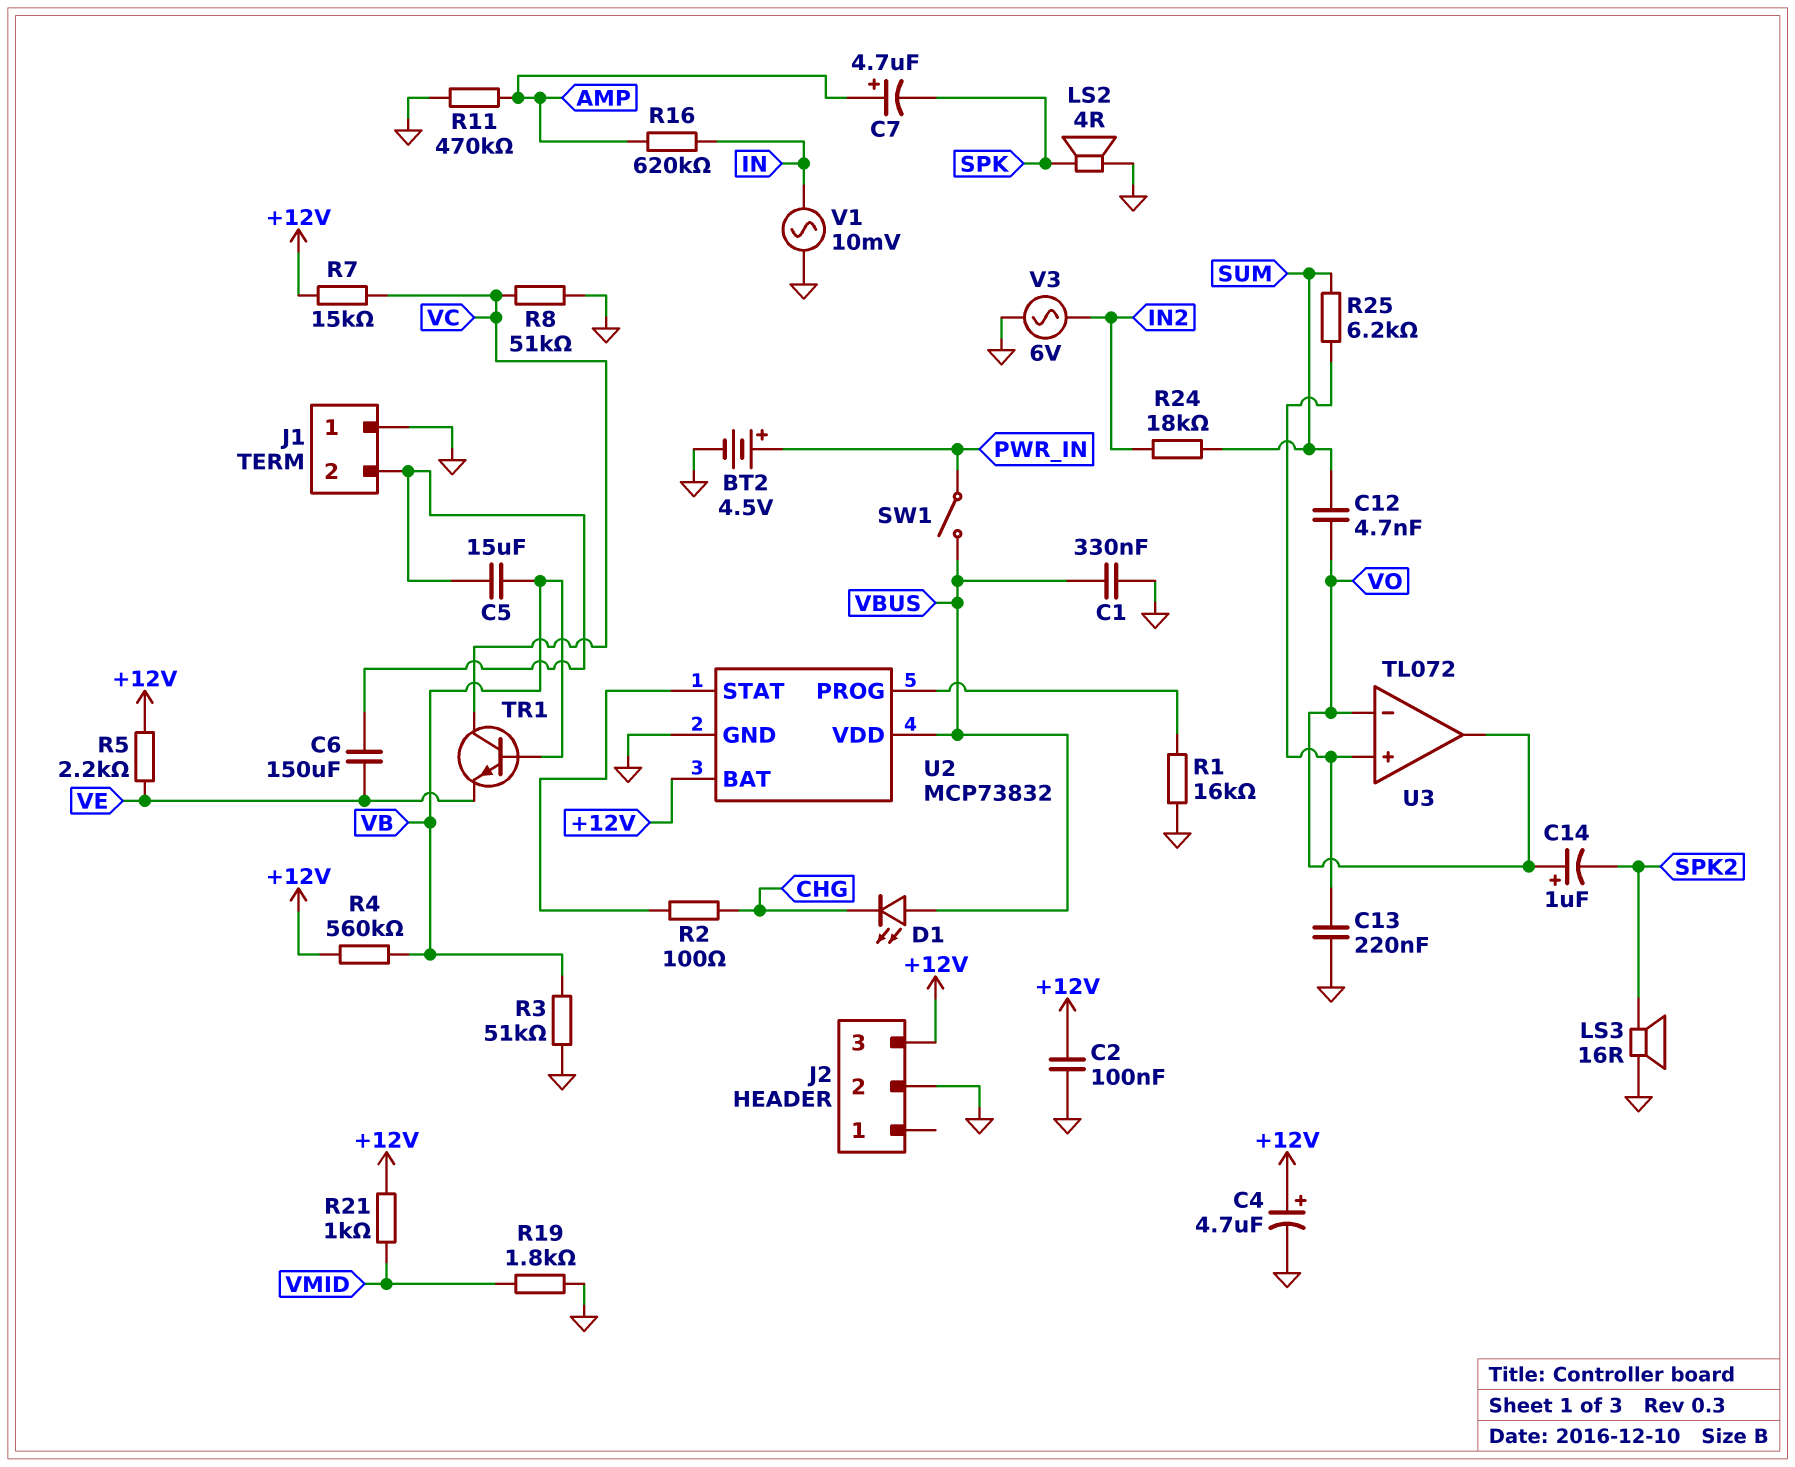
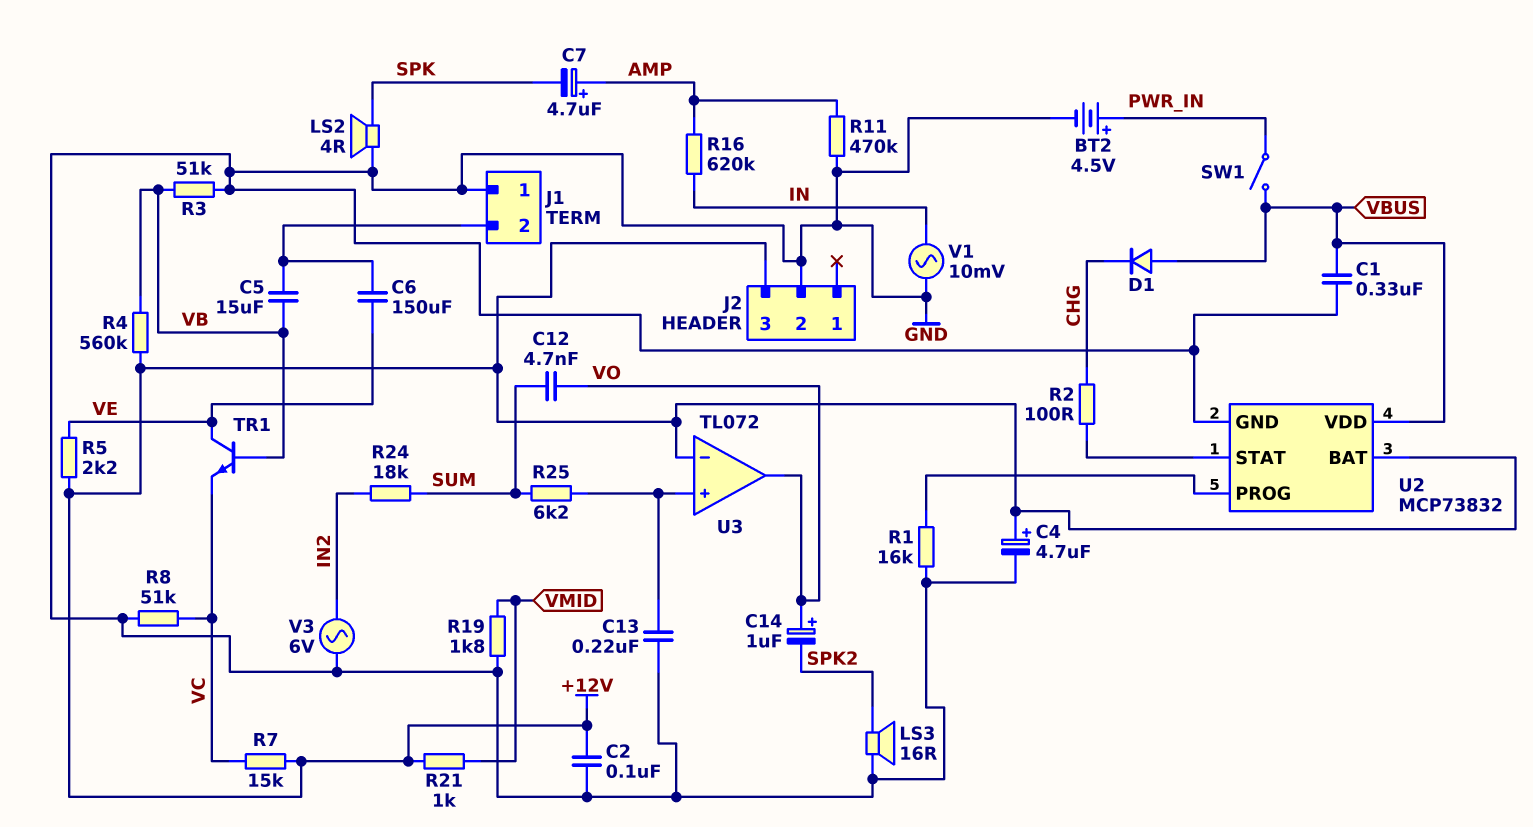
D1: LED (A VBUS, K CHG) -> diode (A VBUS, K CHG)
TR1: NPN (B VB, C VC, E VE) -> NPN (B VB, C VE, E VC)
U3 pin in-: VO -> +12V

